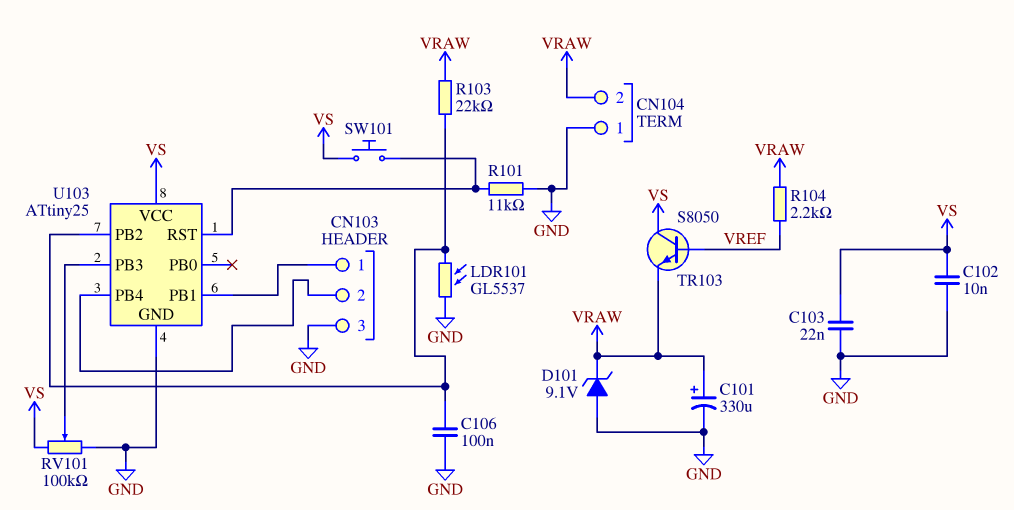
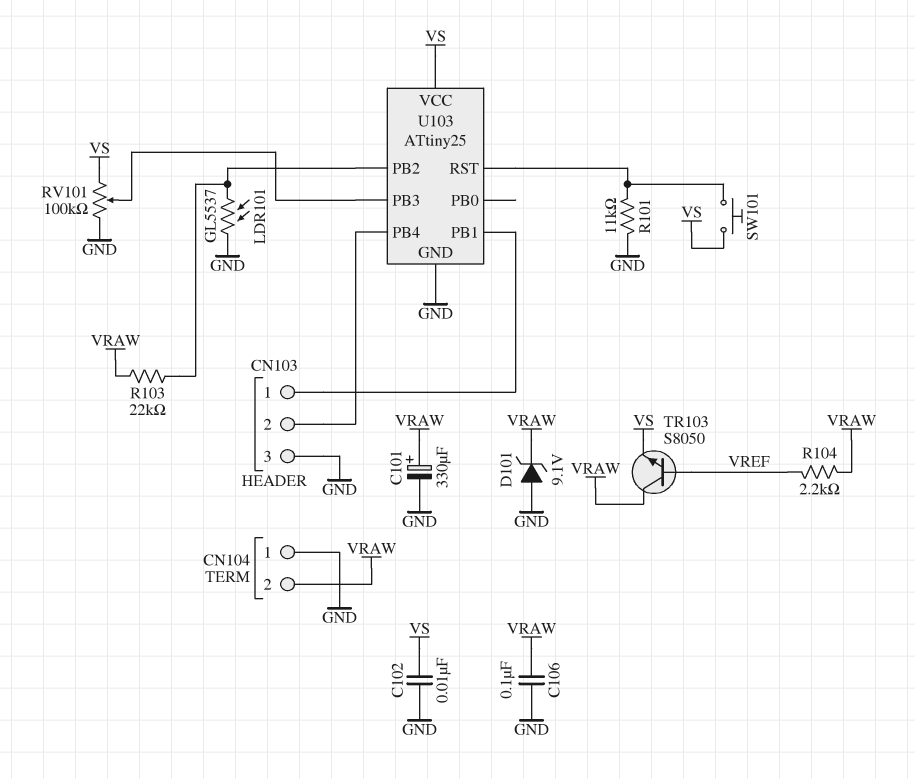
C103: 22nF (GND, VS) -> none
C106: 100nF (GND, U103/PB2) -> 100nF (GND, VRAW)
TR103: NPN S8050 (B VREF, C VS, E VRAW) -> NPN S8050 (B VREF, C VRAW, E VS)

